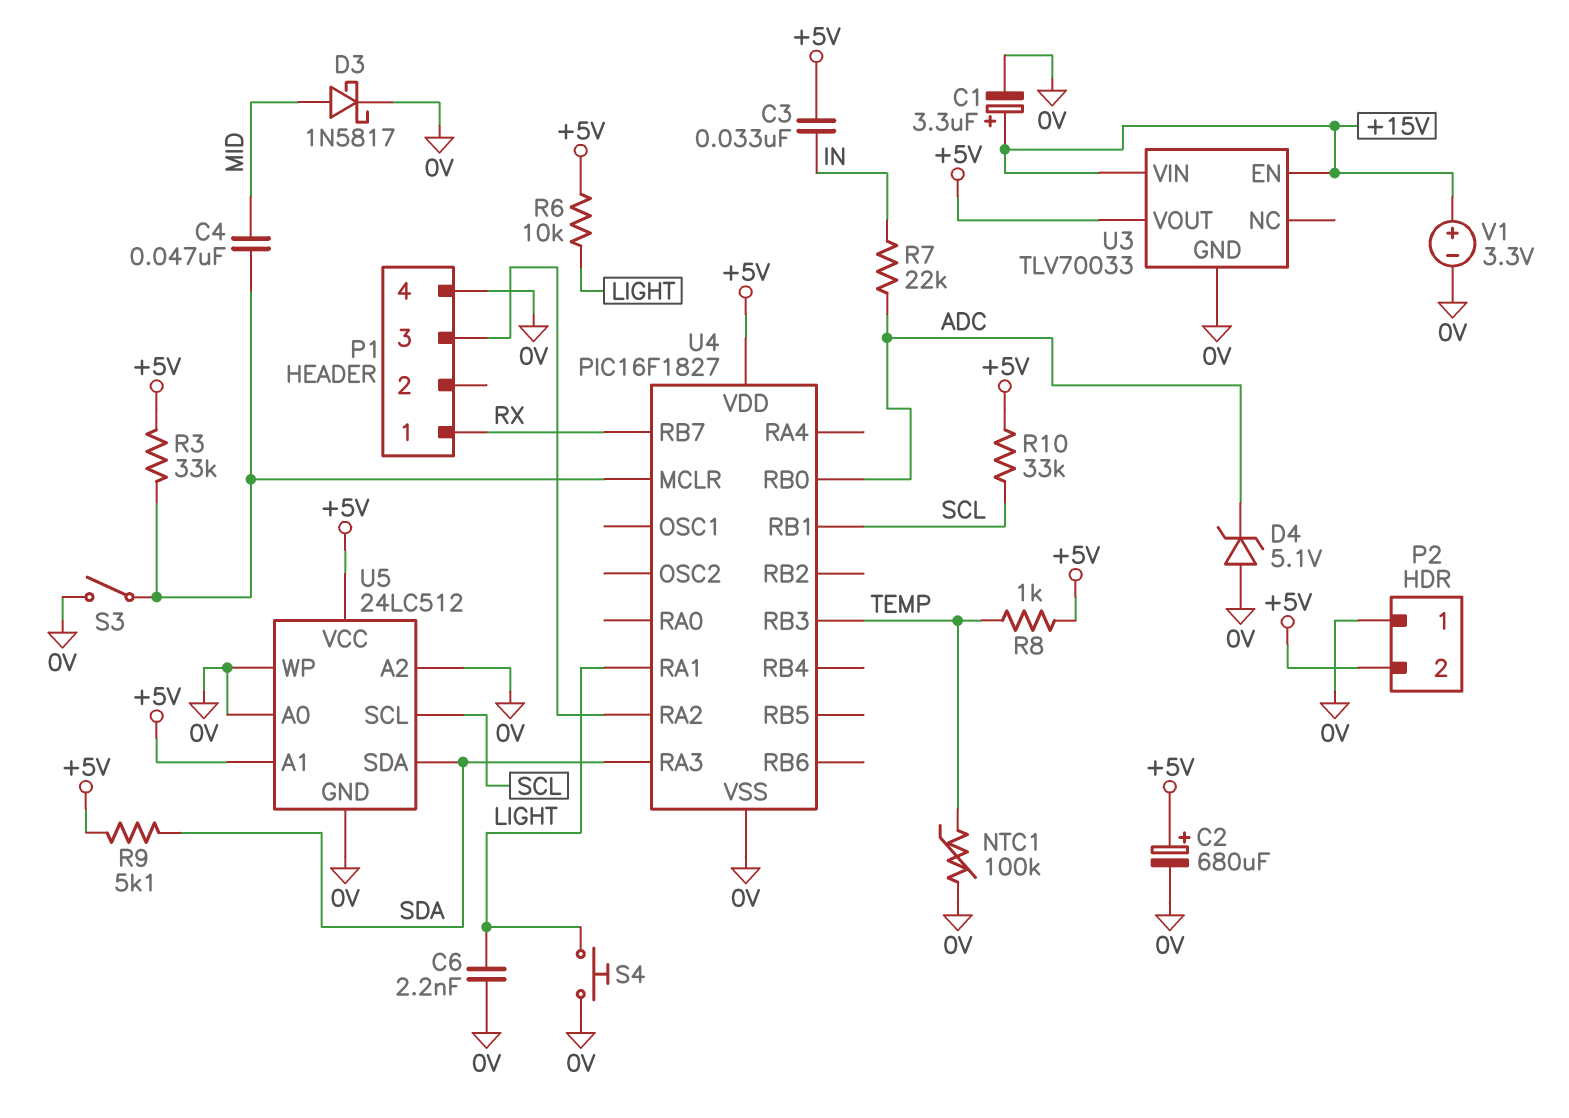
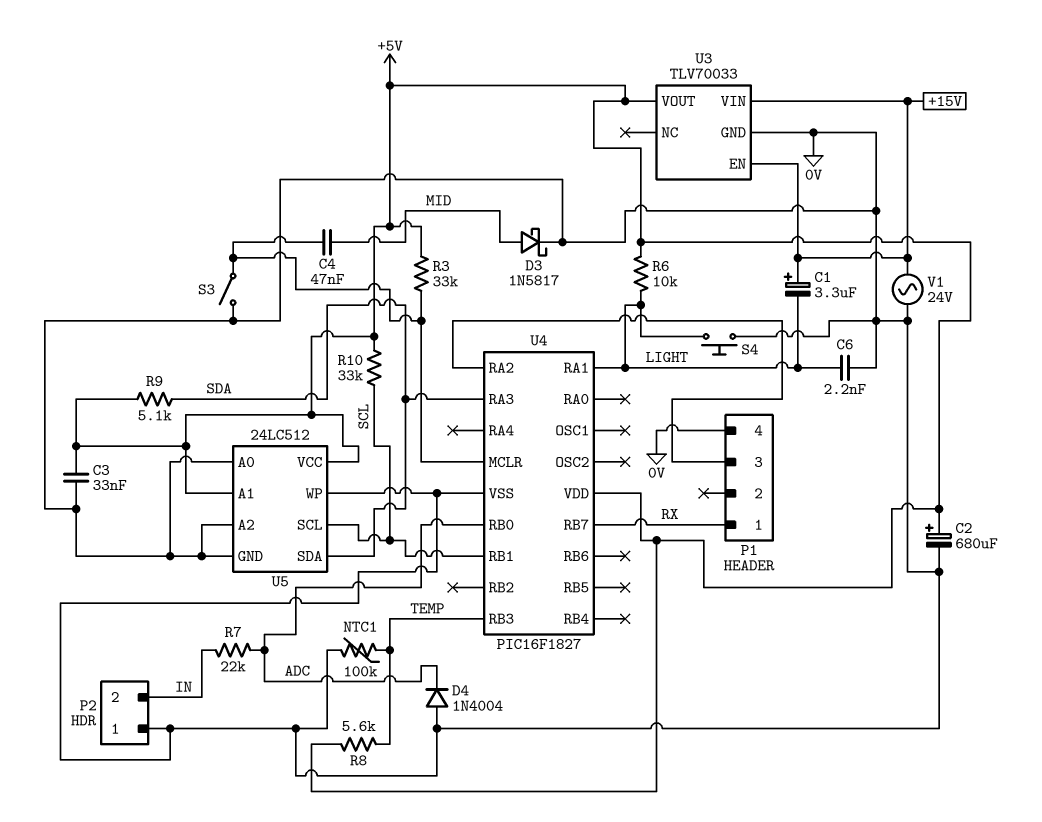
C1: 3.3uF (plus +15V, minus 0V) -> 3.3uF (plus +15V, minus LIGHT)
C3: 33nF (+5V, IN) -> 33nF (+5V, 0V)
D4: zener 5.1V (A 0V, K ADC) -> diode 1N4004 (A 0V, K ADC)
P2 pin 2: +5V -> IN
R8: 1k (+5V, TEMP) -> 5.6k (+5V, TEMP)
V1: 3.3V (plus +15V, minus 0V) -> AC 24V (+15V, 0V)

